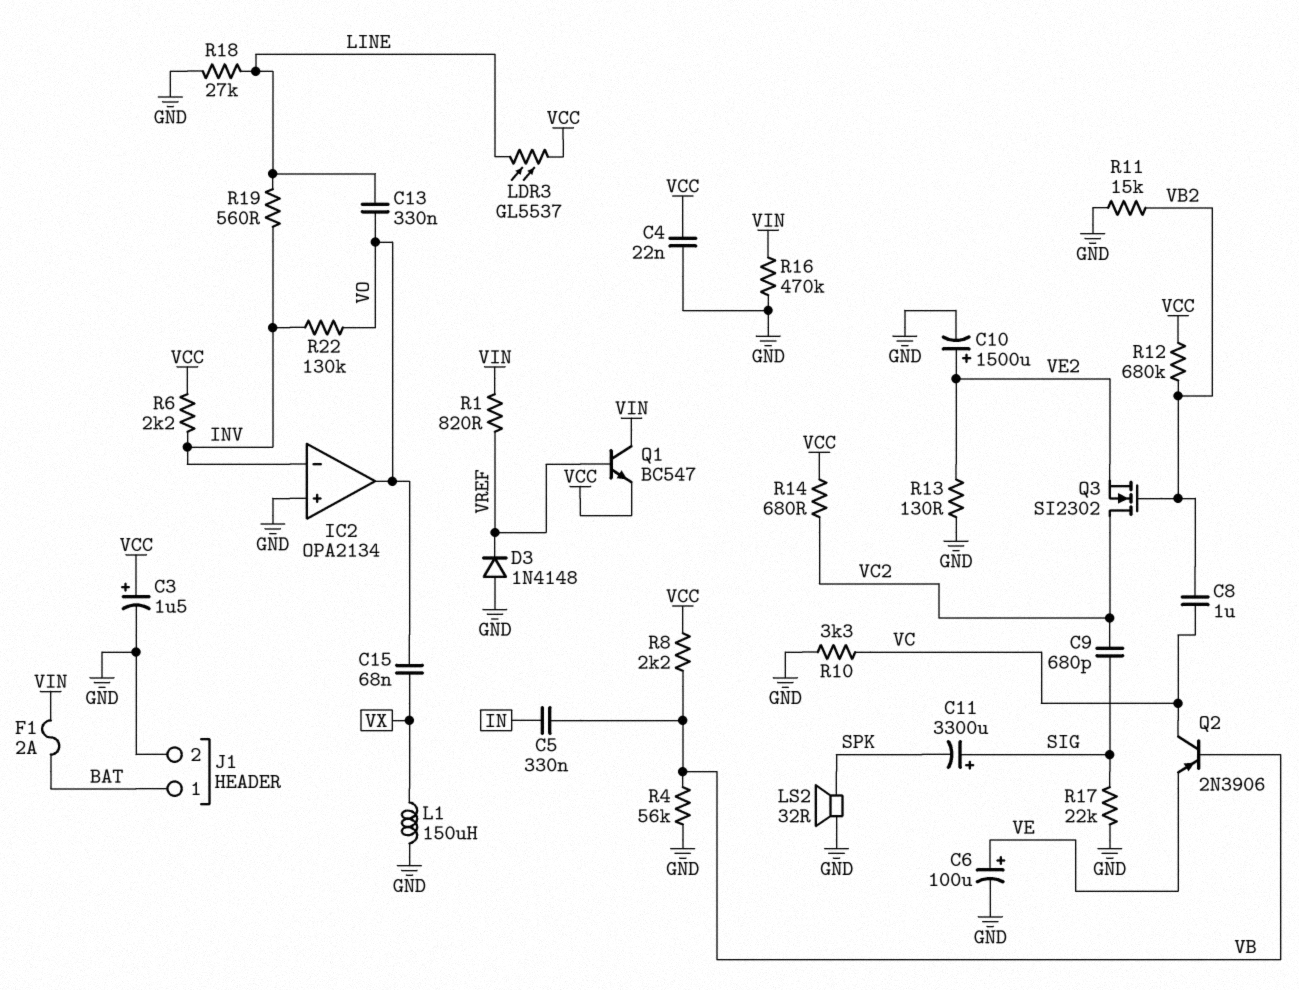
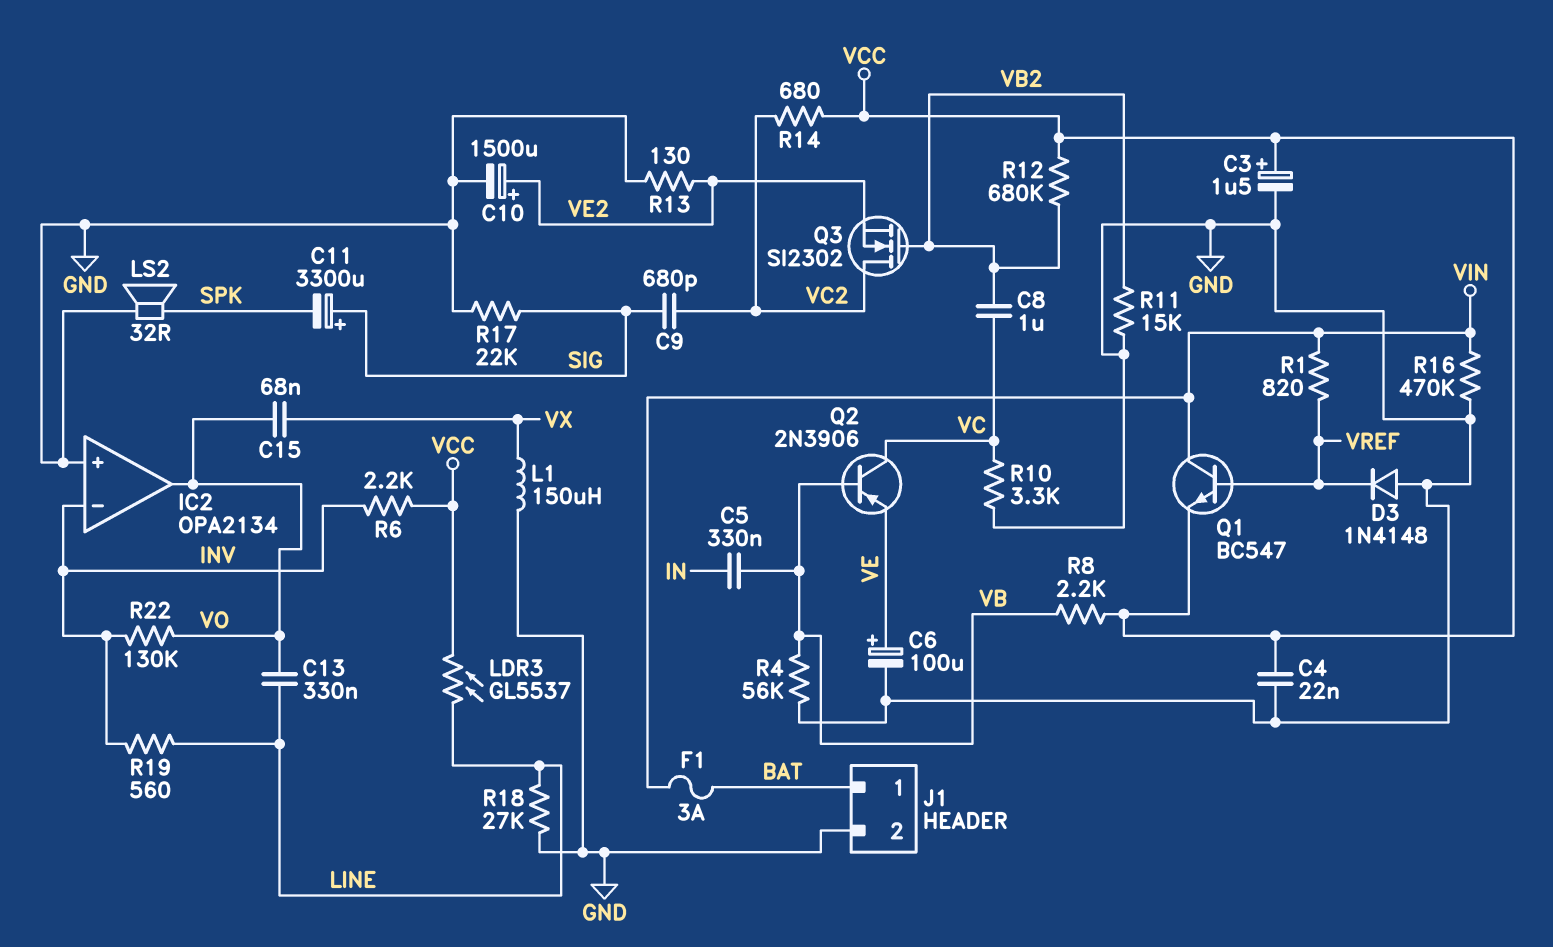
F1: 2A (BAT, VIN) -> 3A (BAT, VIN)

